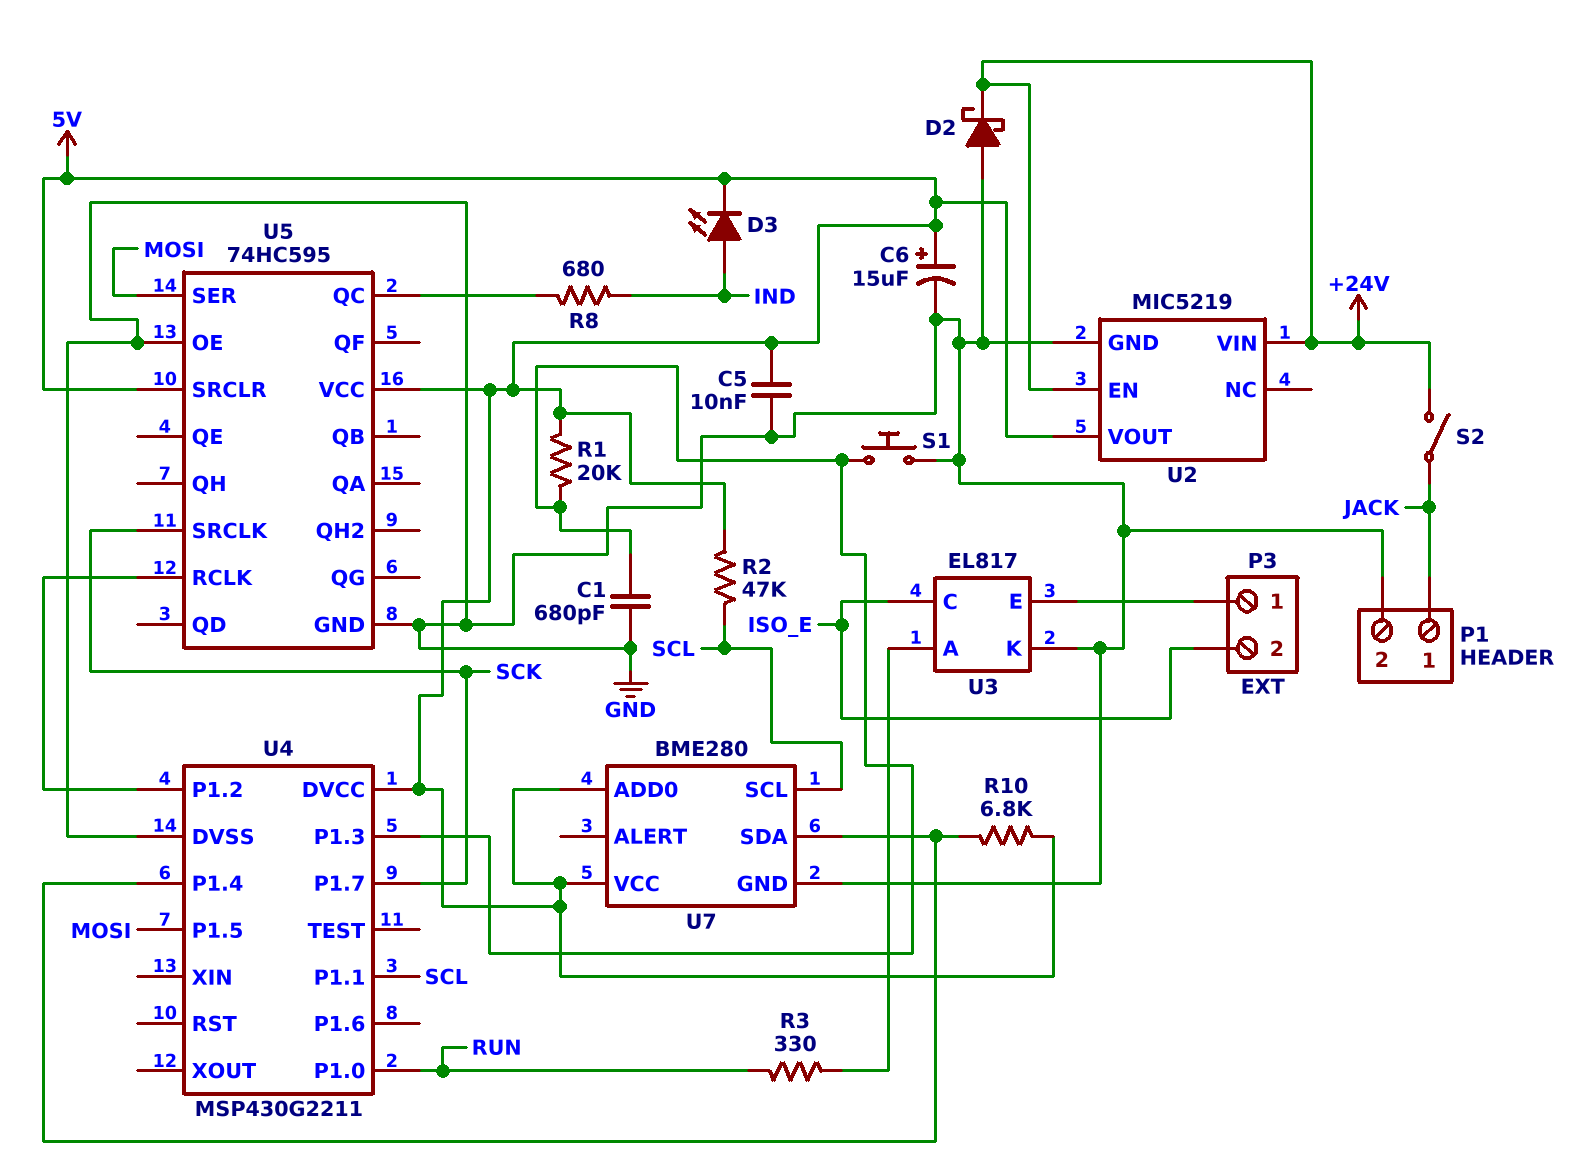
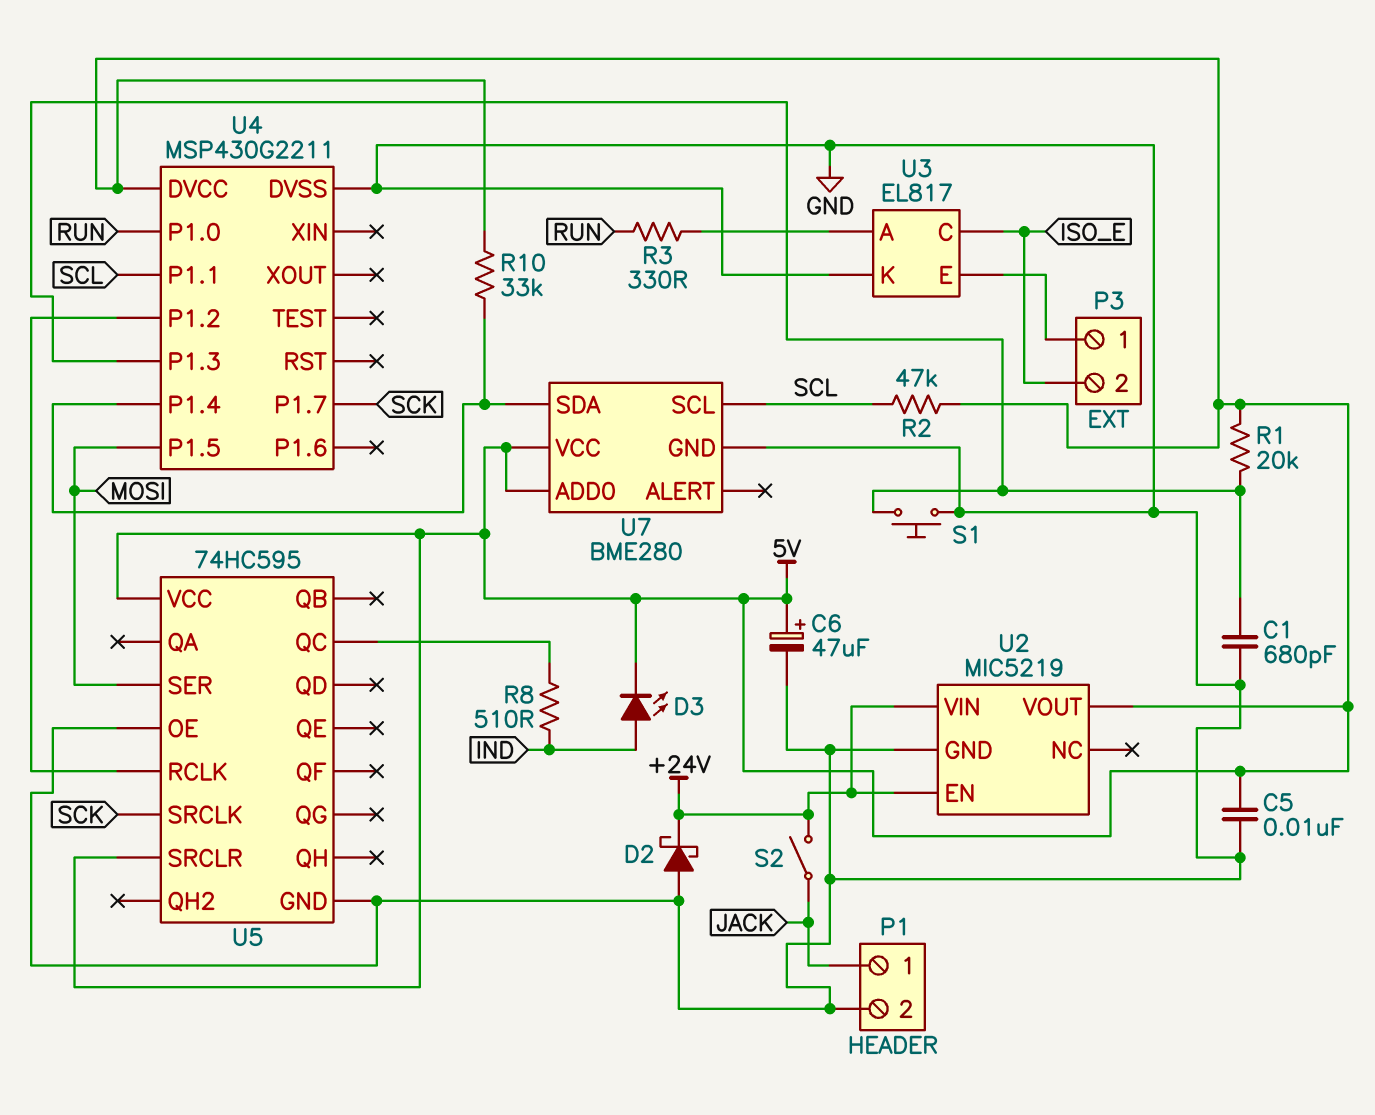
C6: 15uF (plus 5V, minus GND) -> 47uF (plus 5V, minus GND)
R8: 680 (IND, U5/QC) -> 510 (IND, U5/QC)
R10: 6.8k (5V, U4/P1.4) -> 33k (5V, U4/P1.4)

